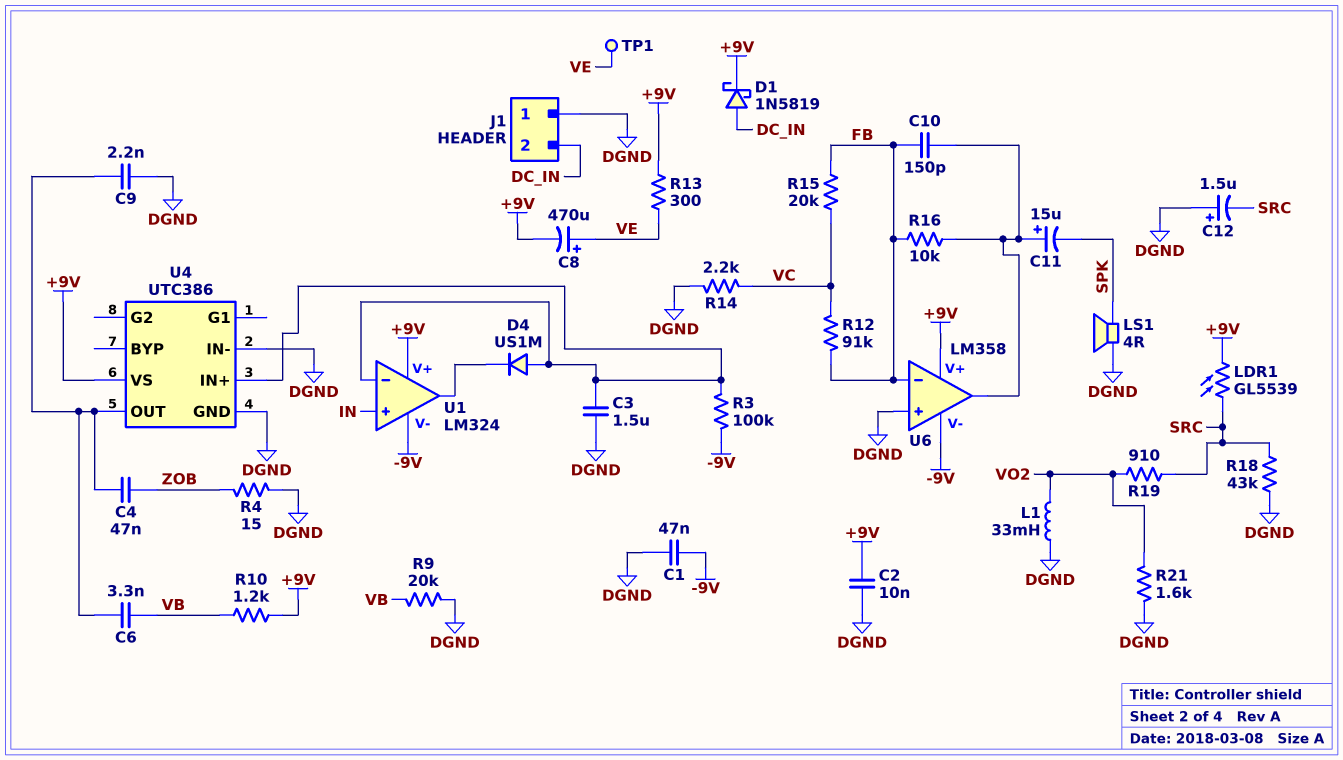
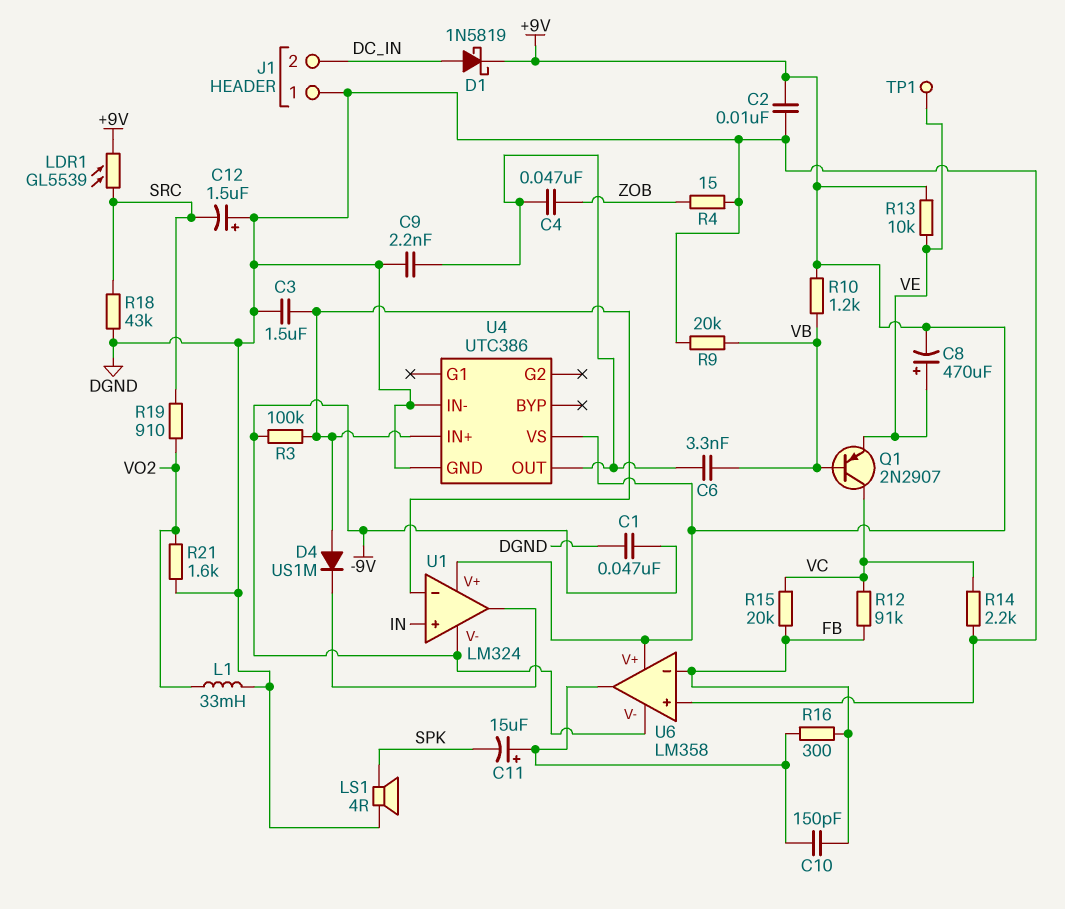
Q1: none -> PNP 2N2907 (B VB, C VC, E VE)
R13: 300 (+9V, VE) -> 10k (+9V, VE)
R16: 10k (FB, U6/out) -> 300 (FB, U6/out)

